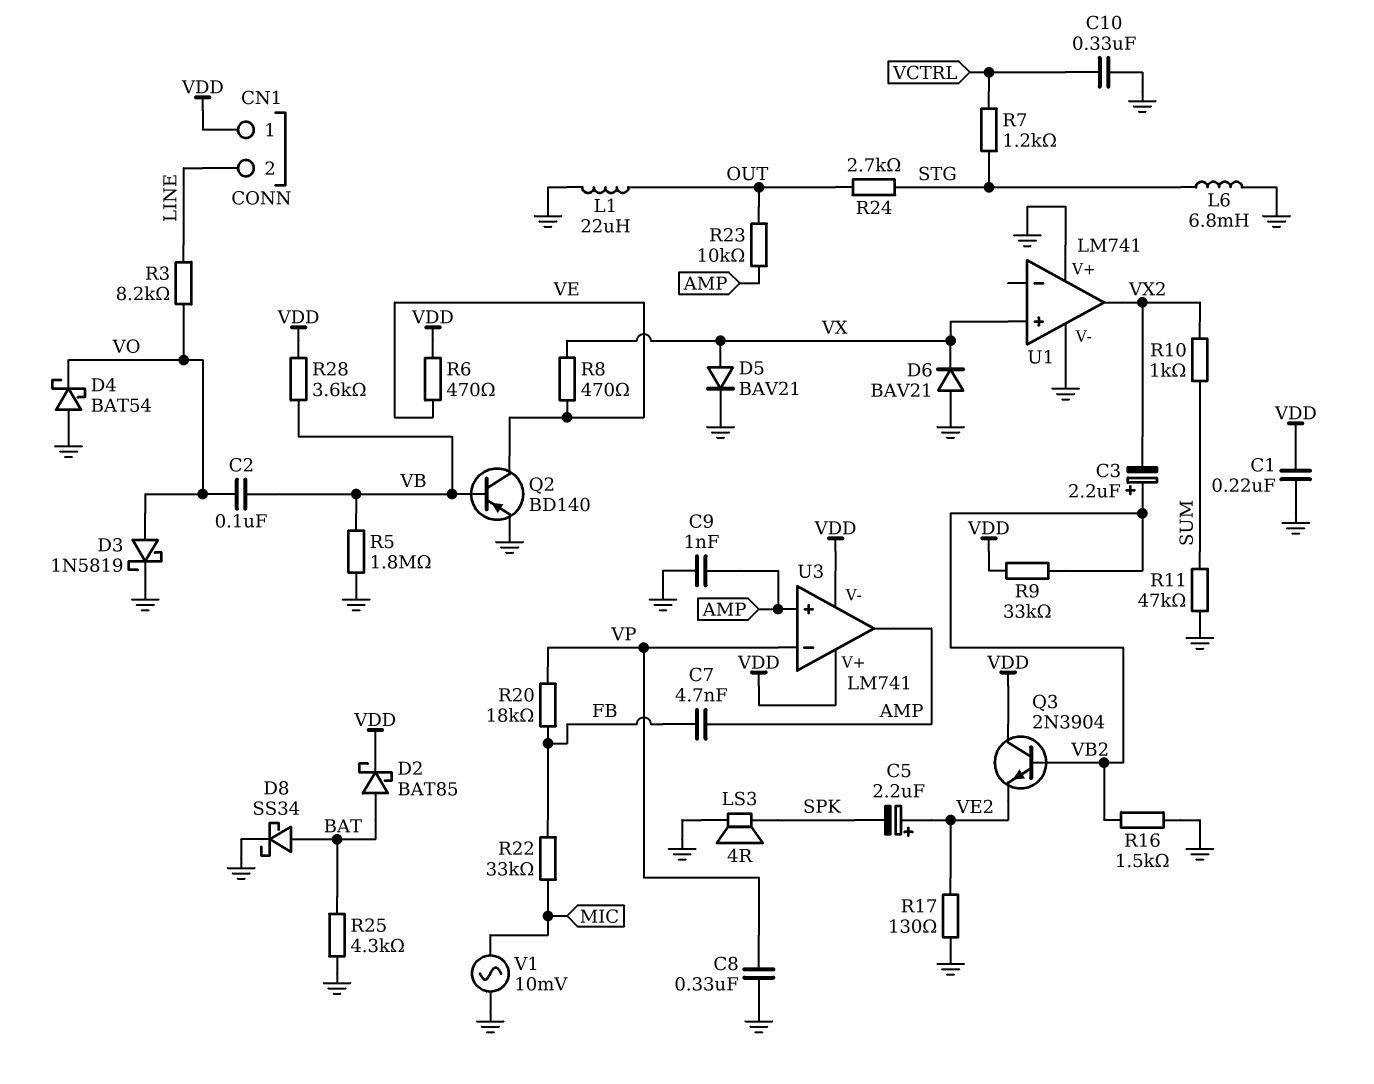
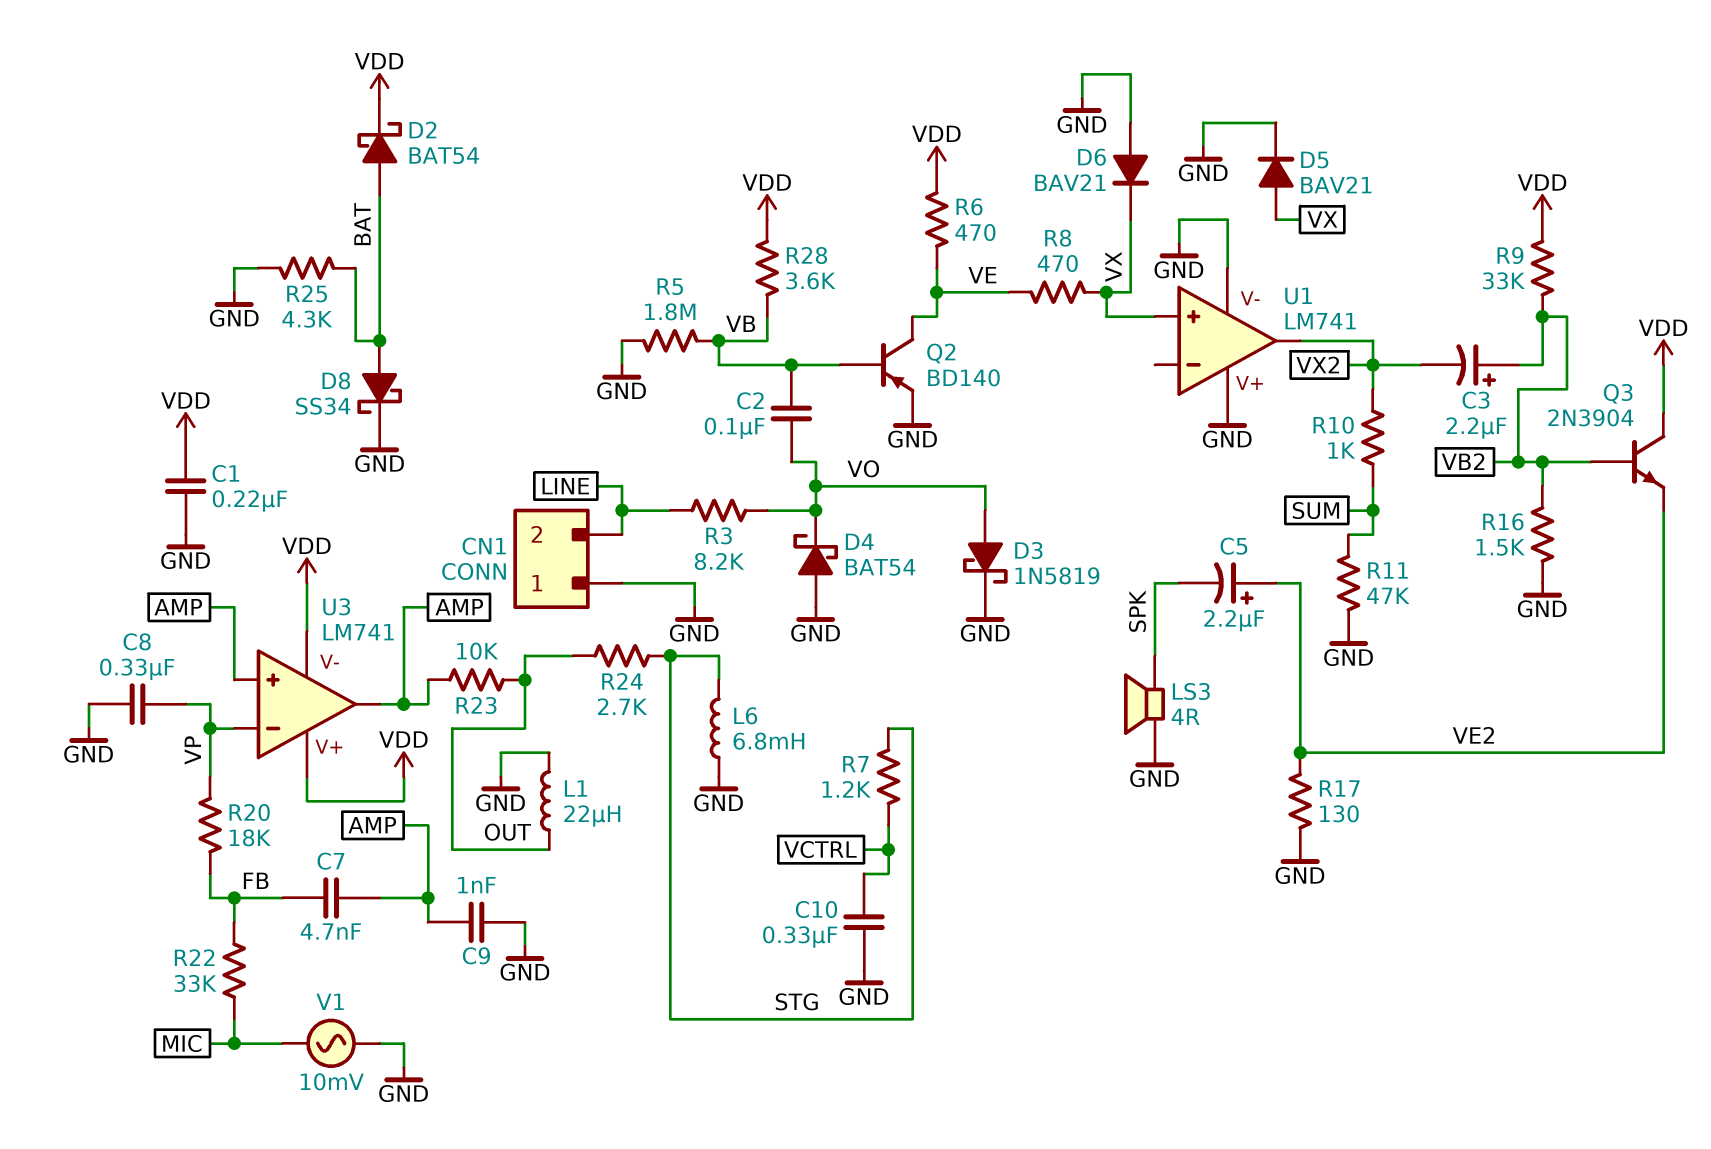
CN1 pin 1: VDD -> GND
D2: schottky BAT85 (A BAT, K VDD) -> schottky BAT54 (A BAT, K VDD)

